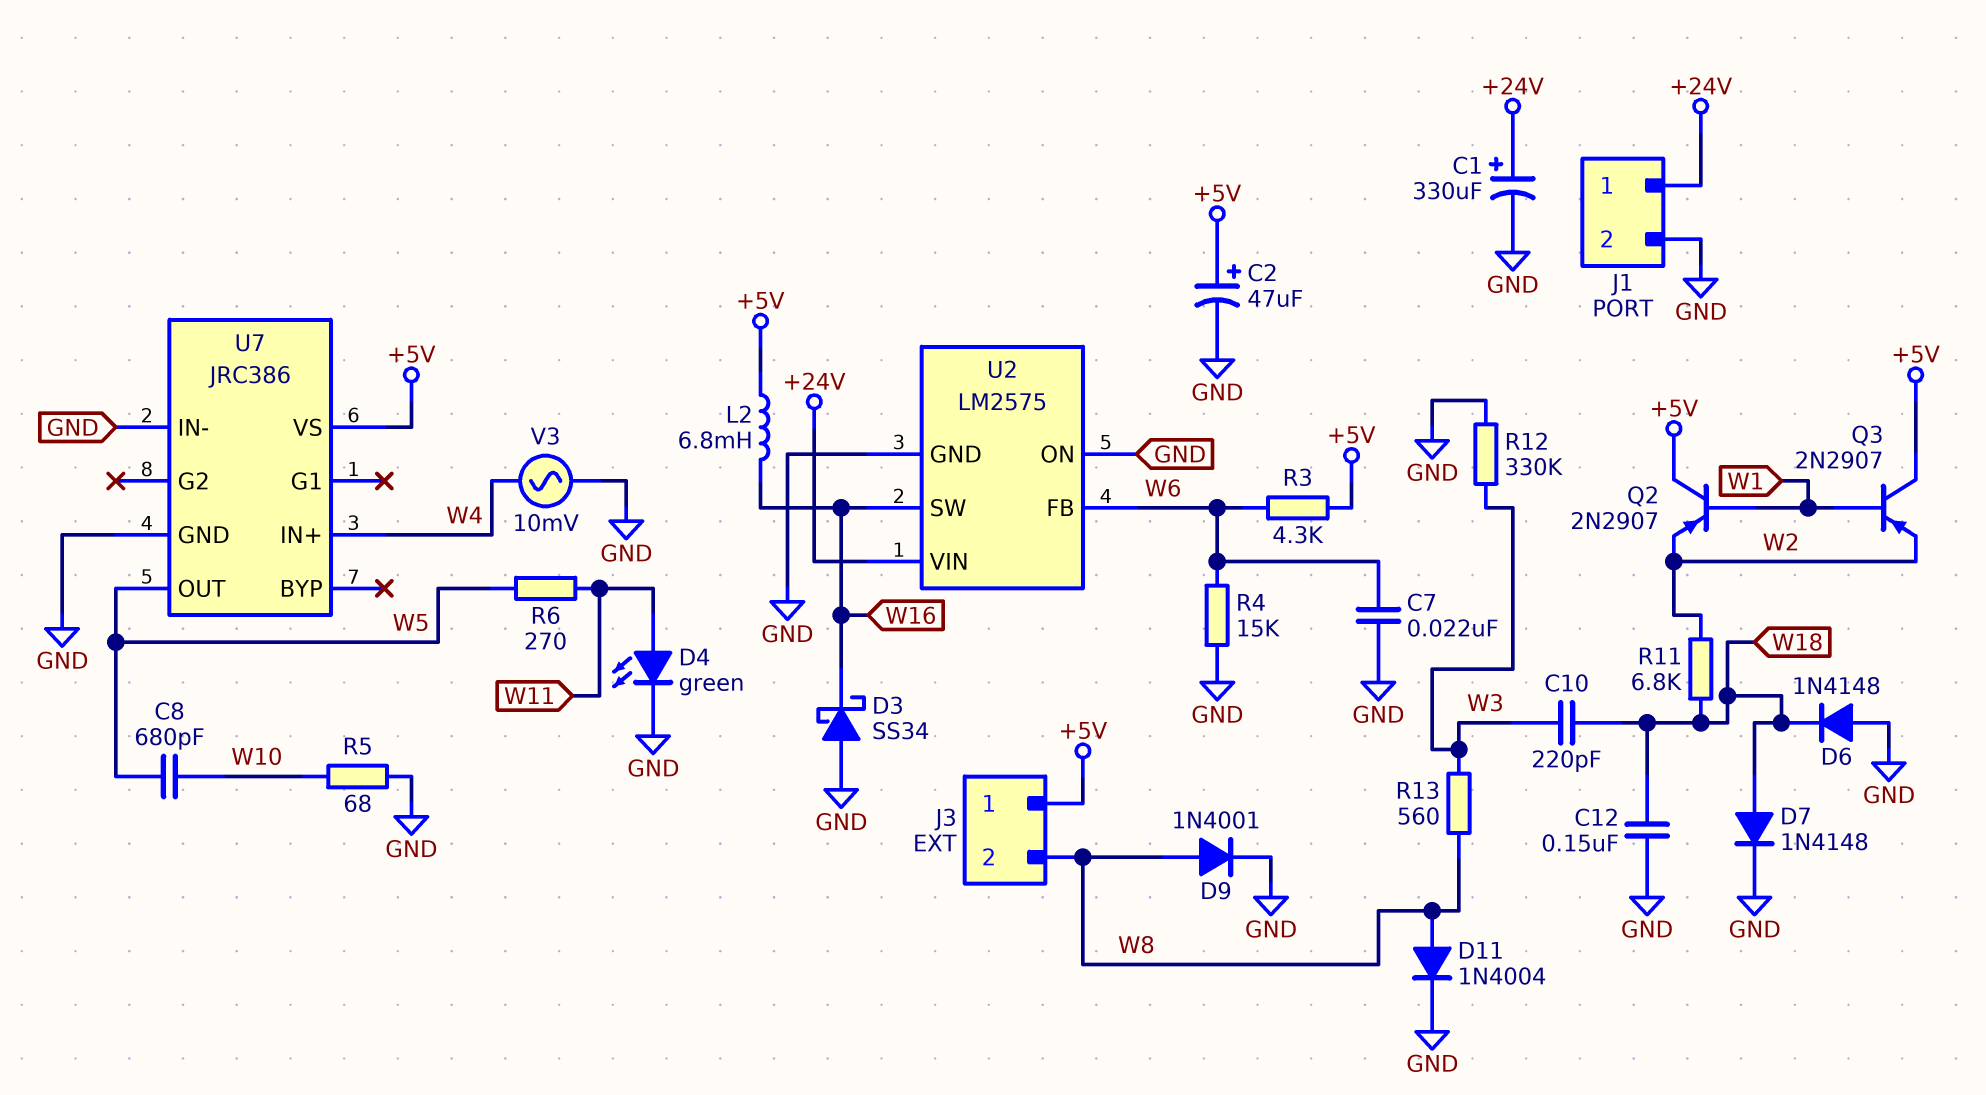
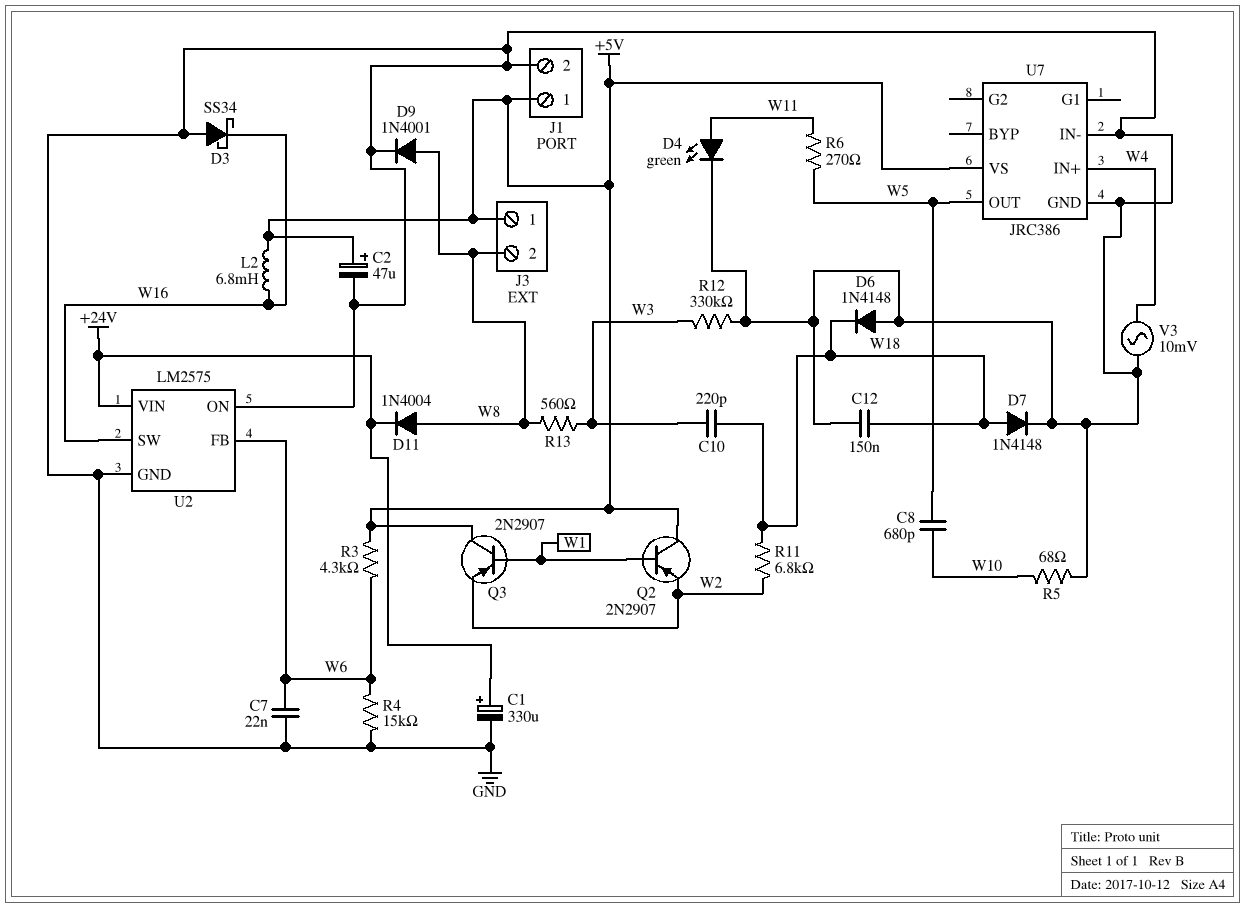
D11: diode 1N4004 (A W8, K GND) -> diode 1N4004 (A W8, K +24V)
J1 pin 1: +24V -> +5V

